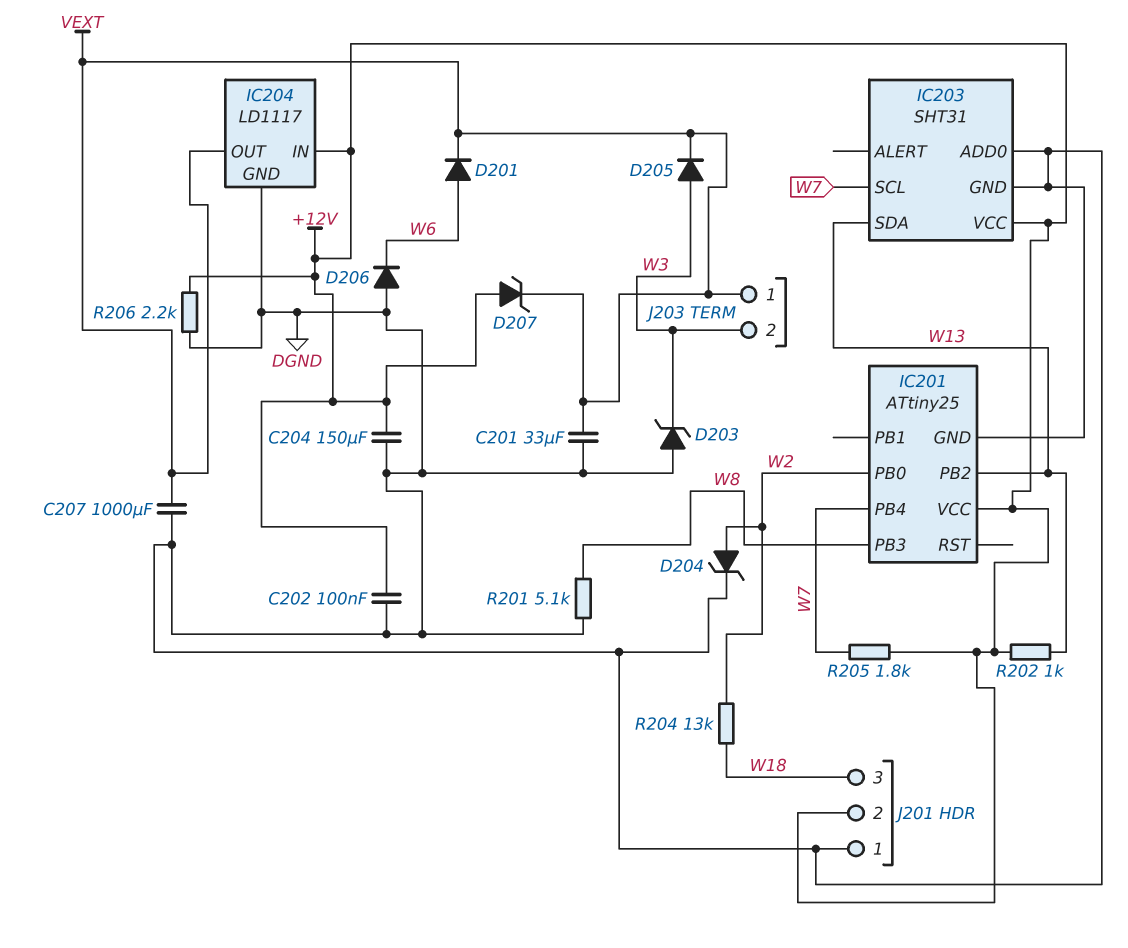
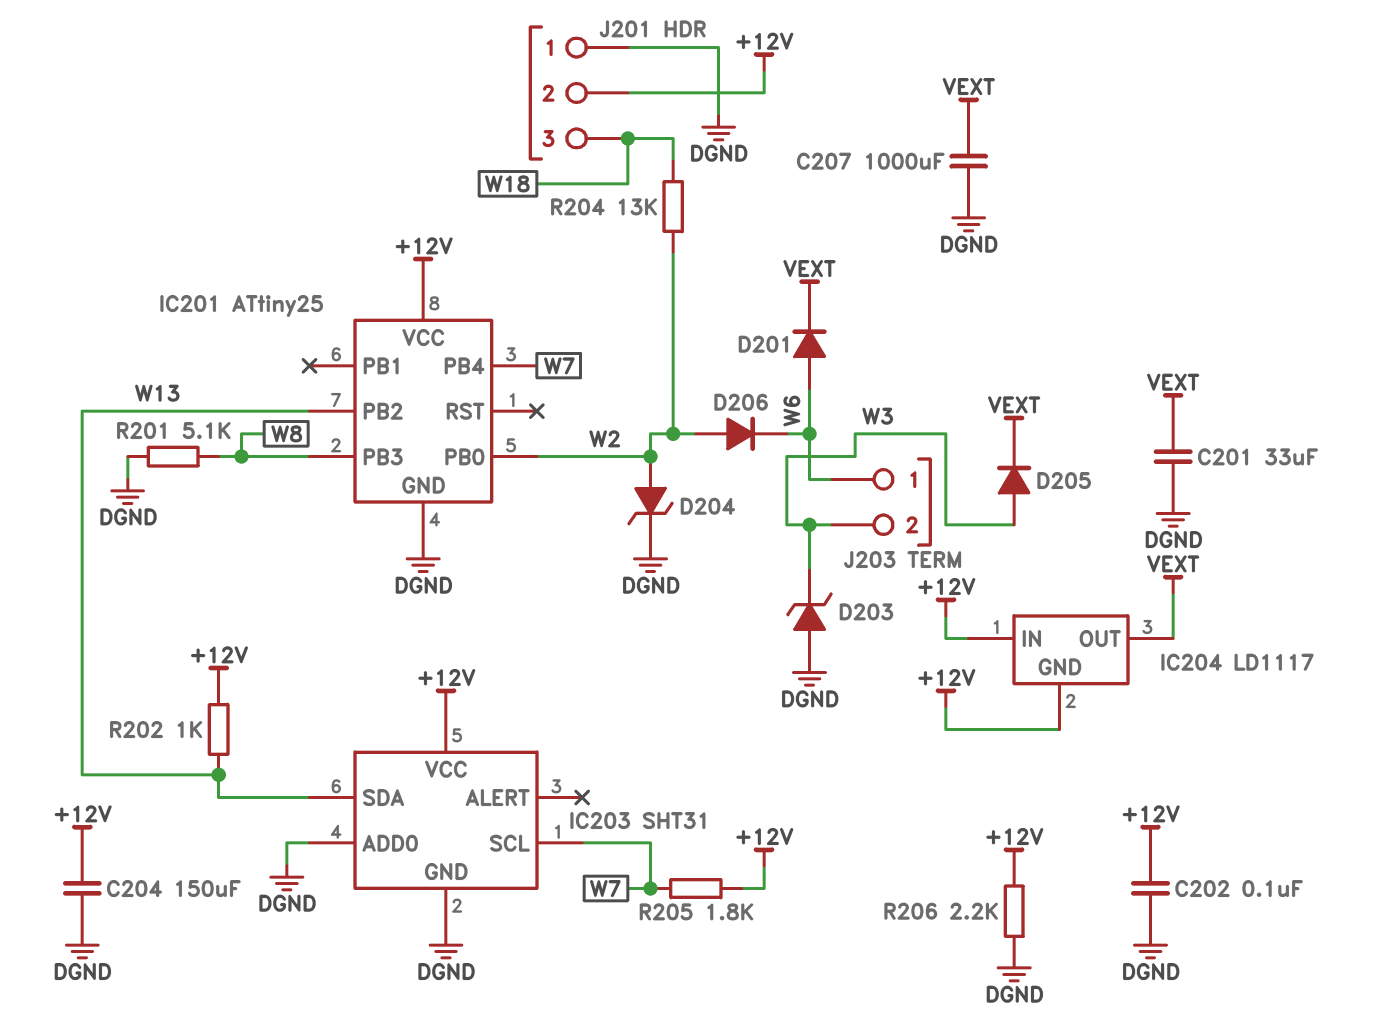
D206: diode (A DGND, K W6) -> diode (A W2, K W6)
D207: zener (A +12V, K VEXT) -> none
IC204 pin GND: DGND -> +12V
J203 pin 1: VEXT -> W6

